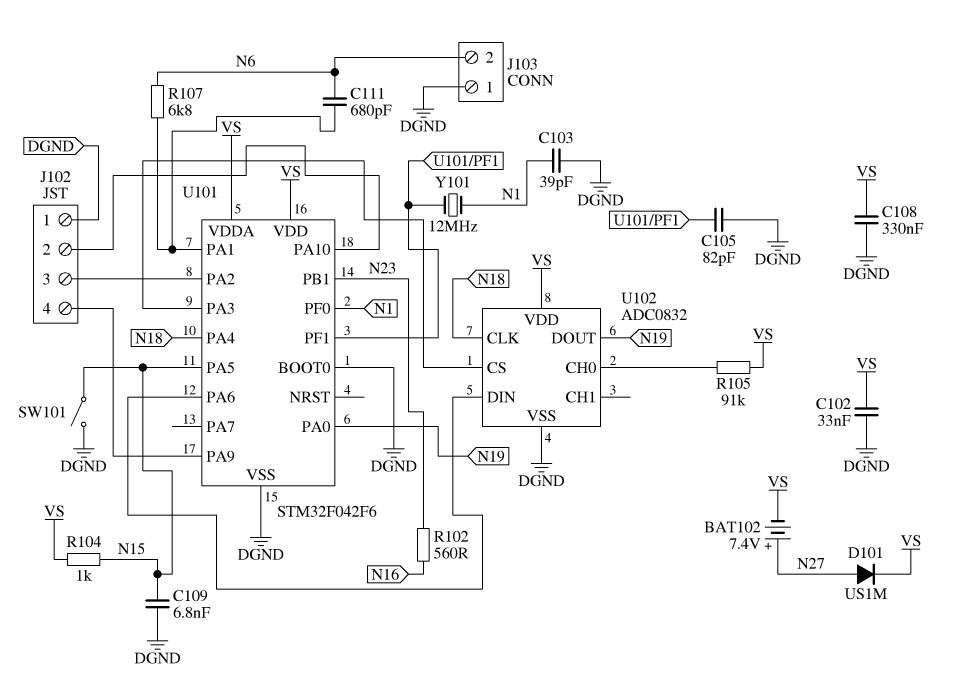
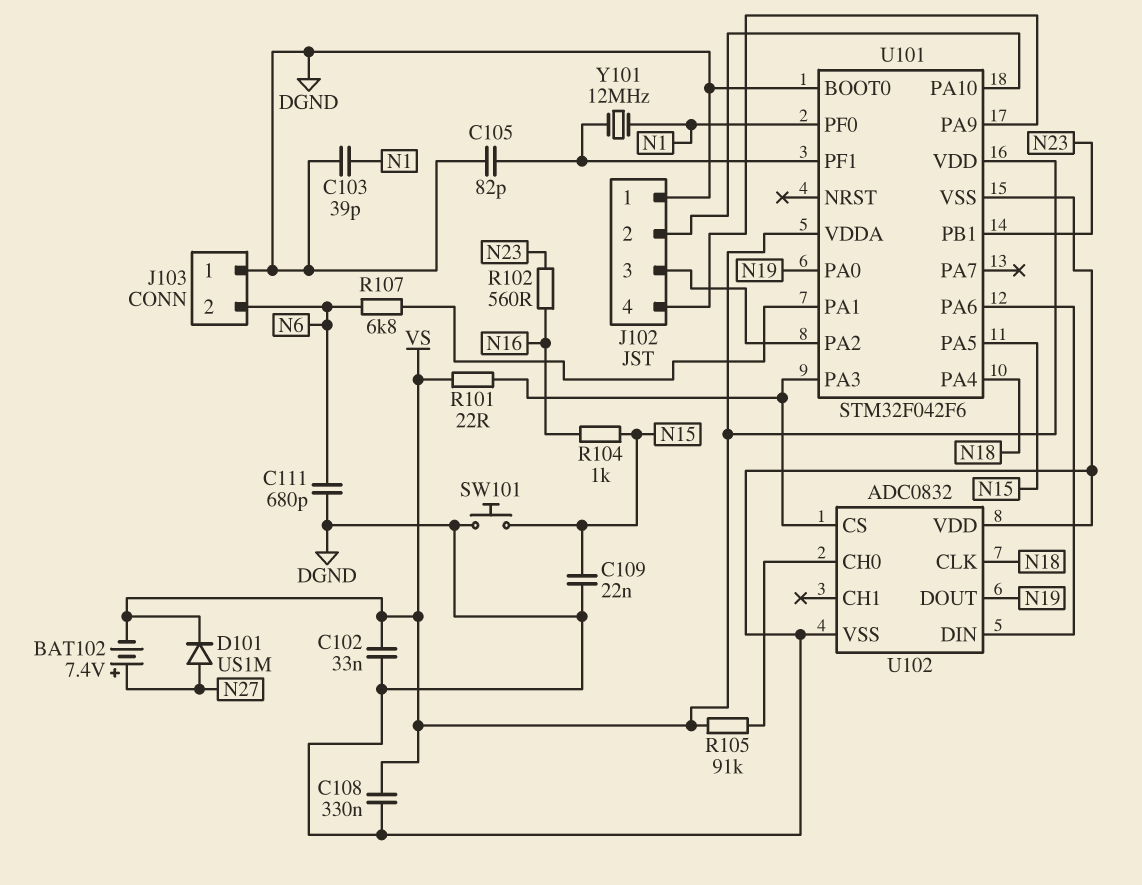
C109: 6.8nF (DGND, N15) -> 22nF (DGND, N15)
C111: 680pF (N6, U101/PA1) -> 680pF (DGND, N6)
R101: none -> 22 (U101/PA3, VS)
R104: 1k (N15, VS) -> 1k (N15, N16)
SW101: switch (DGND, N15) -> button (DGND, N15)
U102 pin VDD: VS -> DGND

